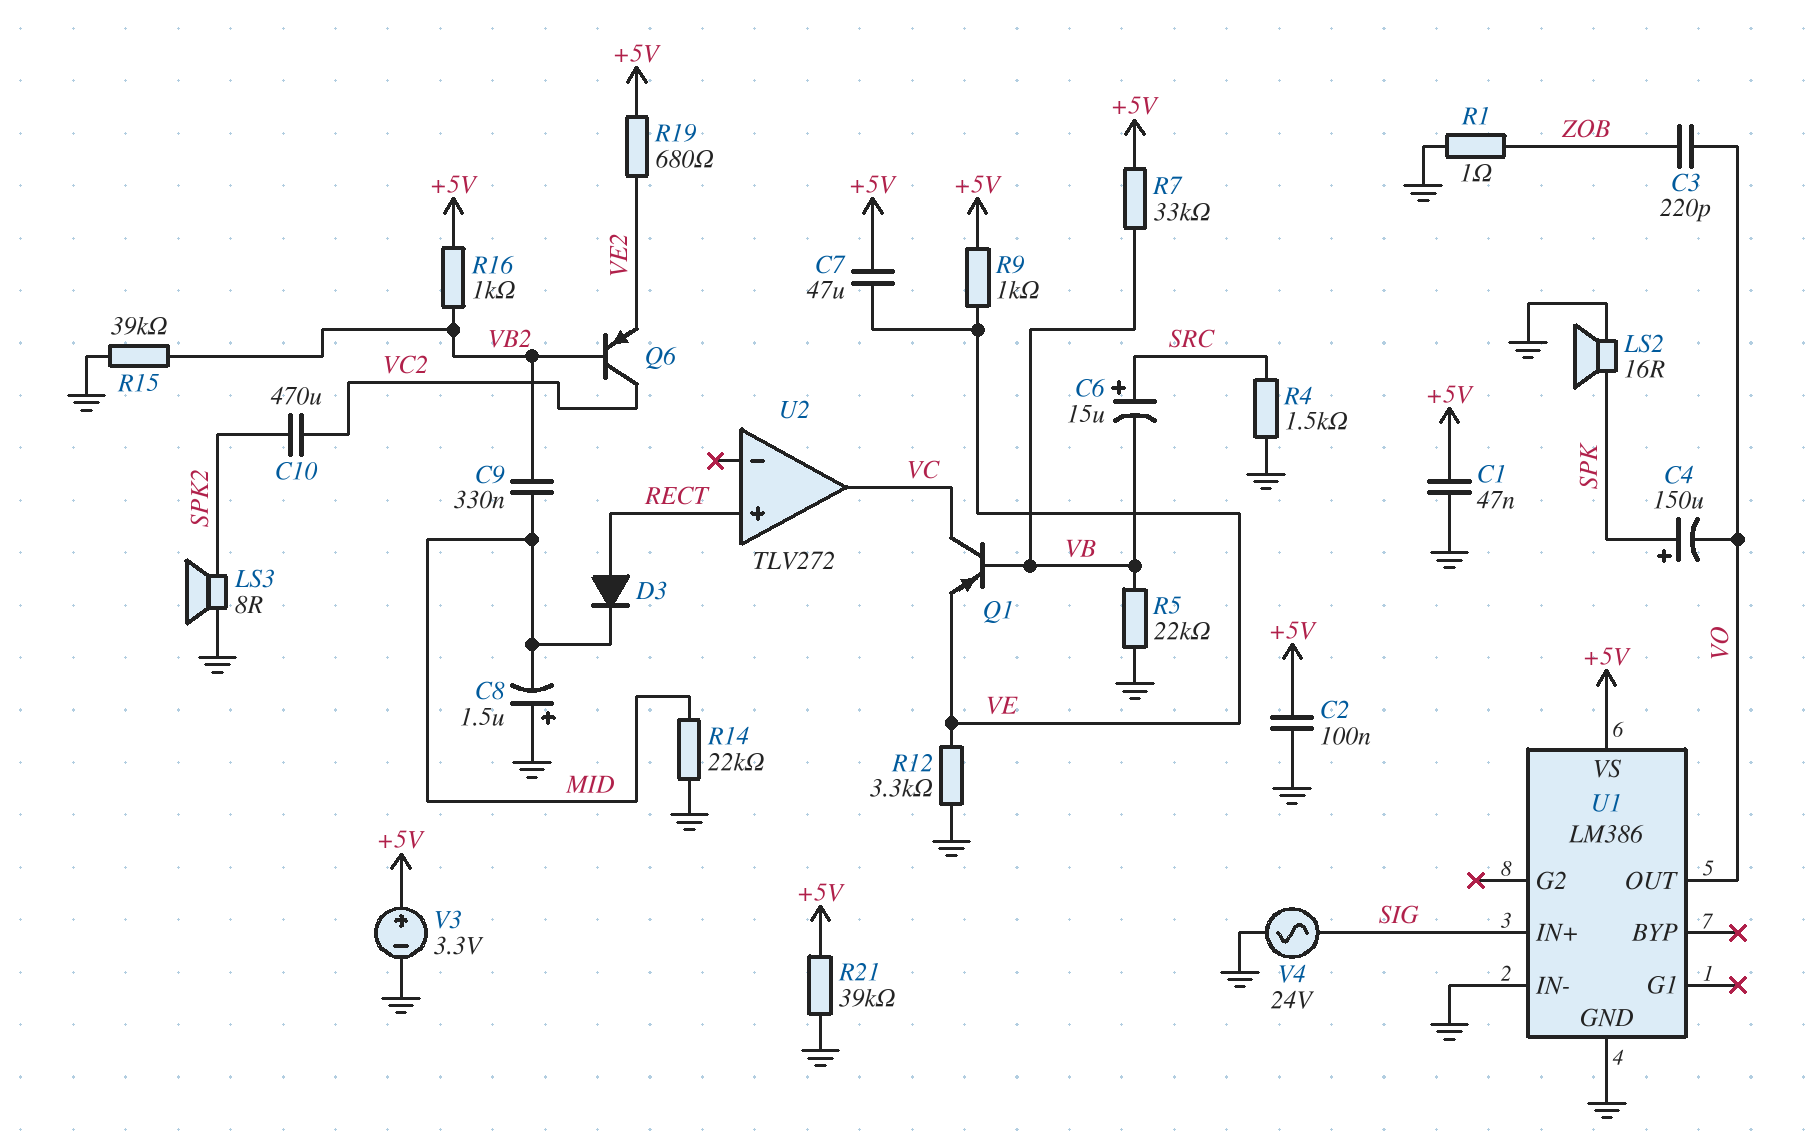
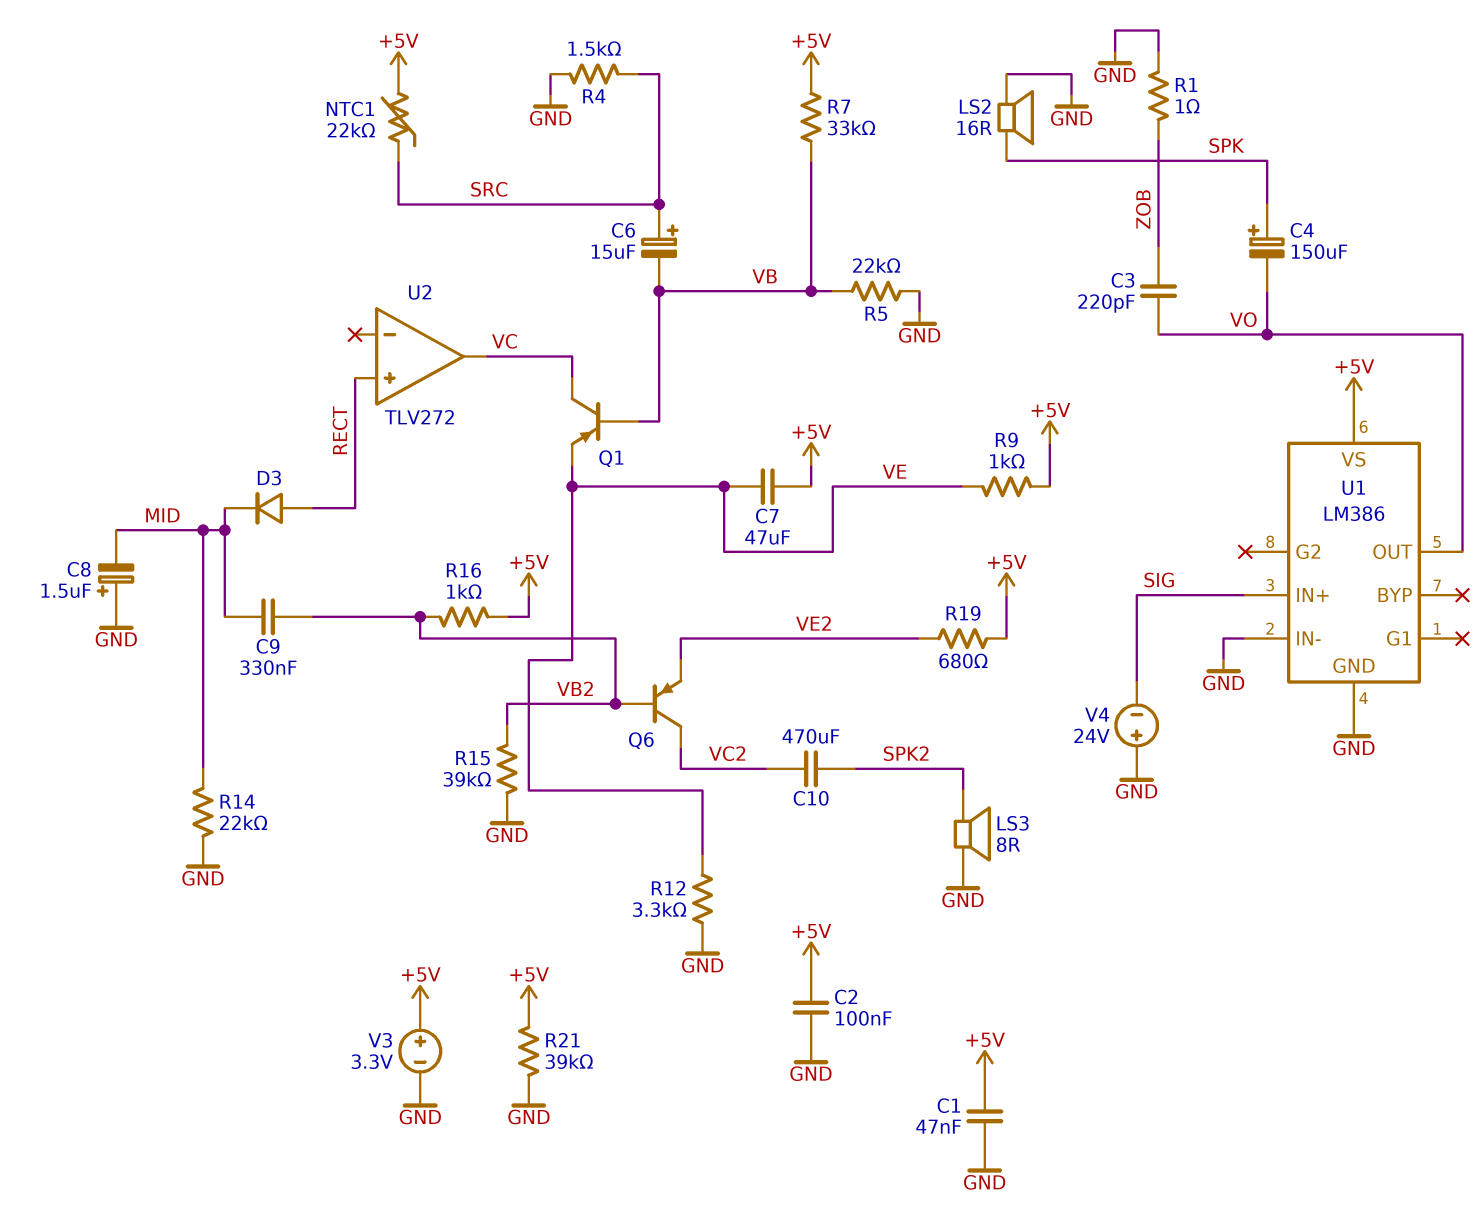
NTC1: none -> 22k (+5V, SRC)
V4: AC 24V (GND, SIG) -> 24V (plus GND, minus SIG)

